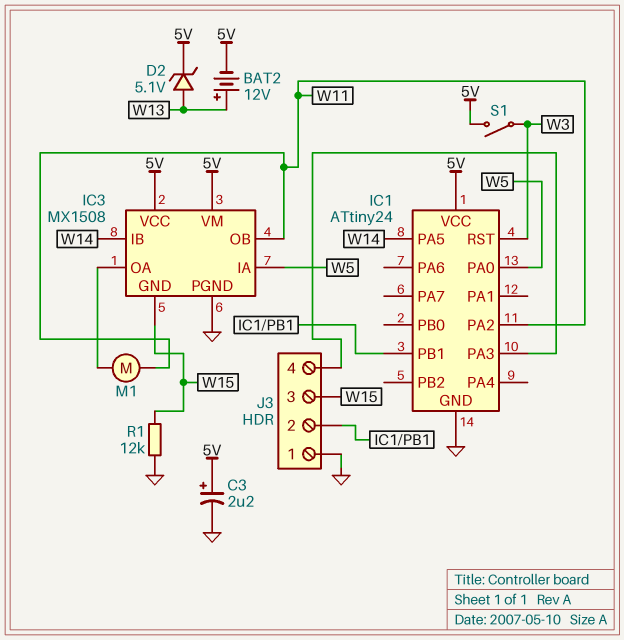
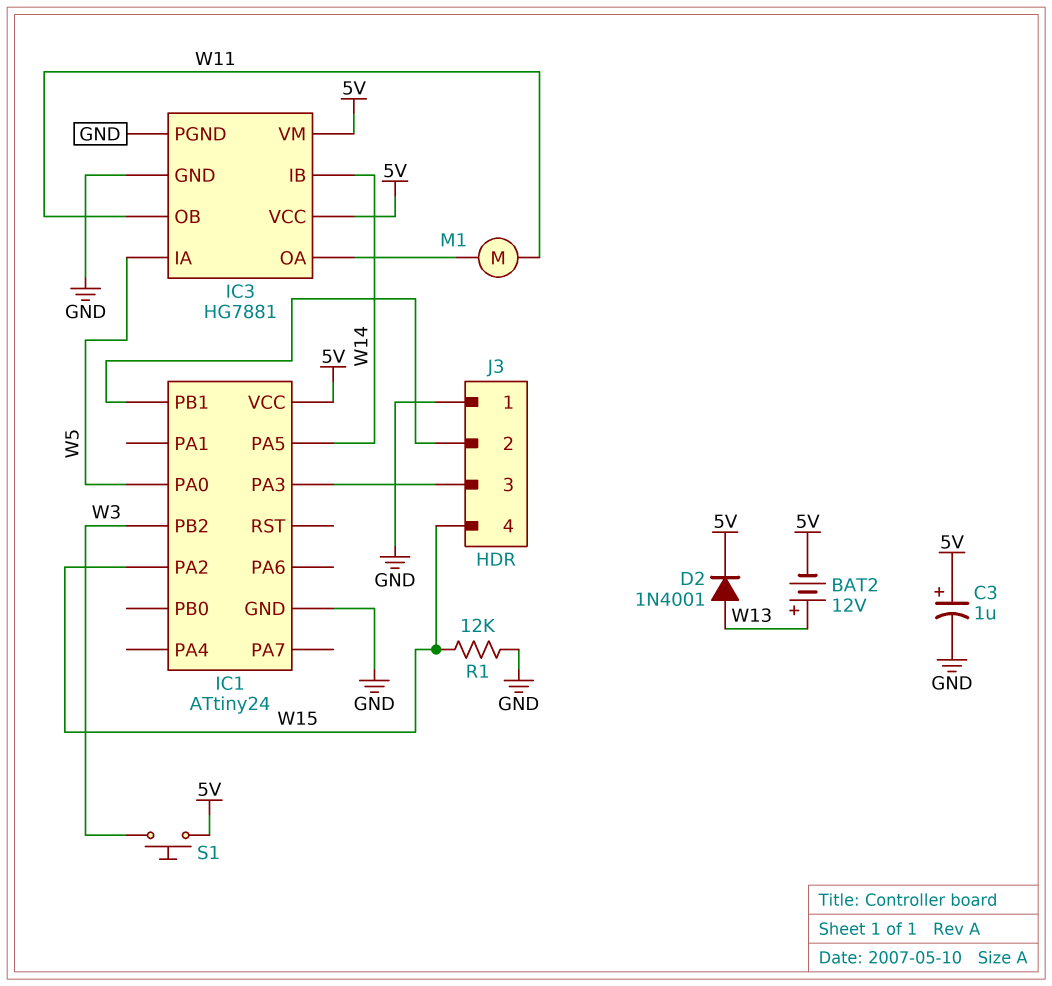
C3: 2.2uF (plus 5V, minus GND) -> 1uF (plus 5V, minus GND)
D2: zener 5.1V (A W13, K 5V) -> diode 1N4001 (A W13, K 5V)
IC1 pin PA2: W11 -> W15
IC1 pin PB2: none -> W3
IC1 pin RST: W3 -> none
IC3: MX1508 -> HG7881
IC3 pin GND: W15 -> GND
J3 pin 3: W15 -> IC1/PA3
J3 pin 4: IC1/PA3 -> W15
S1: switch (5V, W3) -> button (5V, W3)

